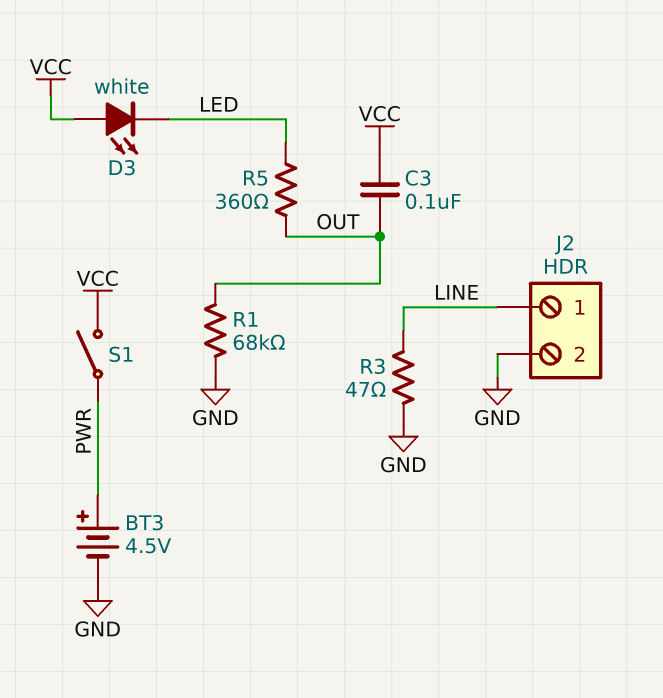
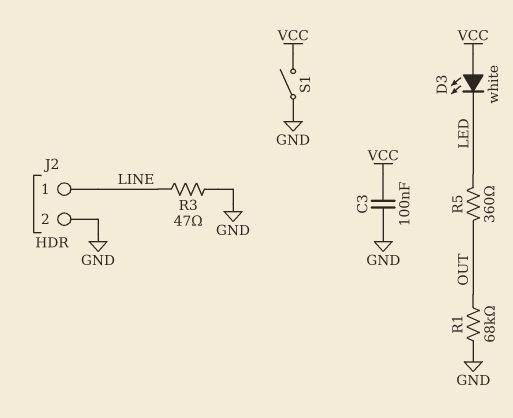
BT3: 4.5V (plus PWR, minus GND) -> none
C3: 100nF (OUT, VCC) -> 100nF (GND, VCC)
S1: switch (PWR, VCC) -> switch (GND, VCC)

